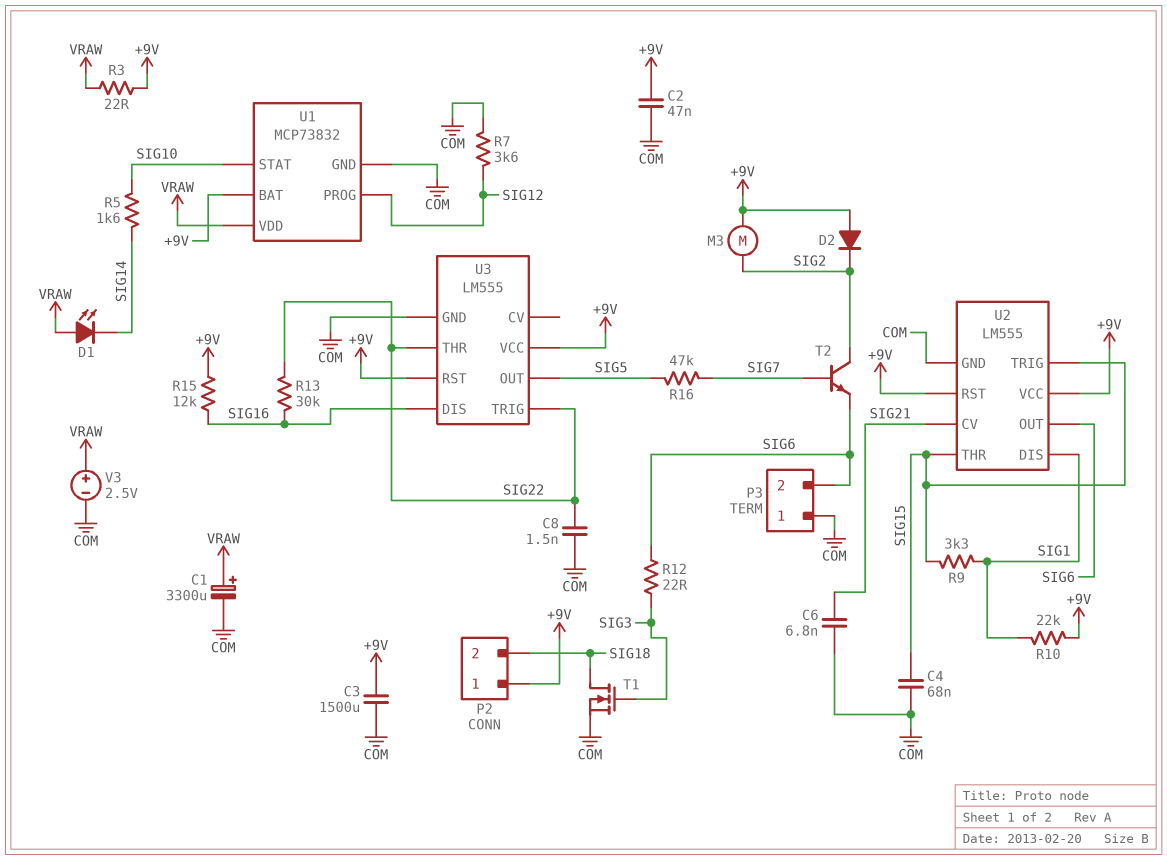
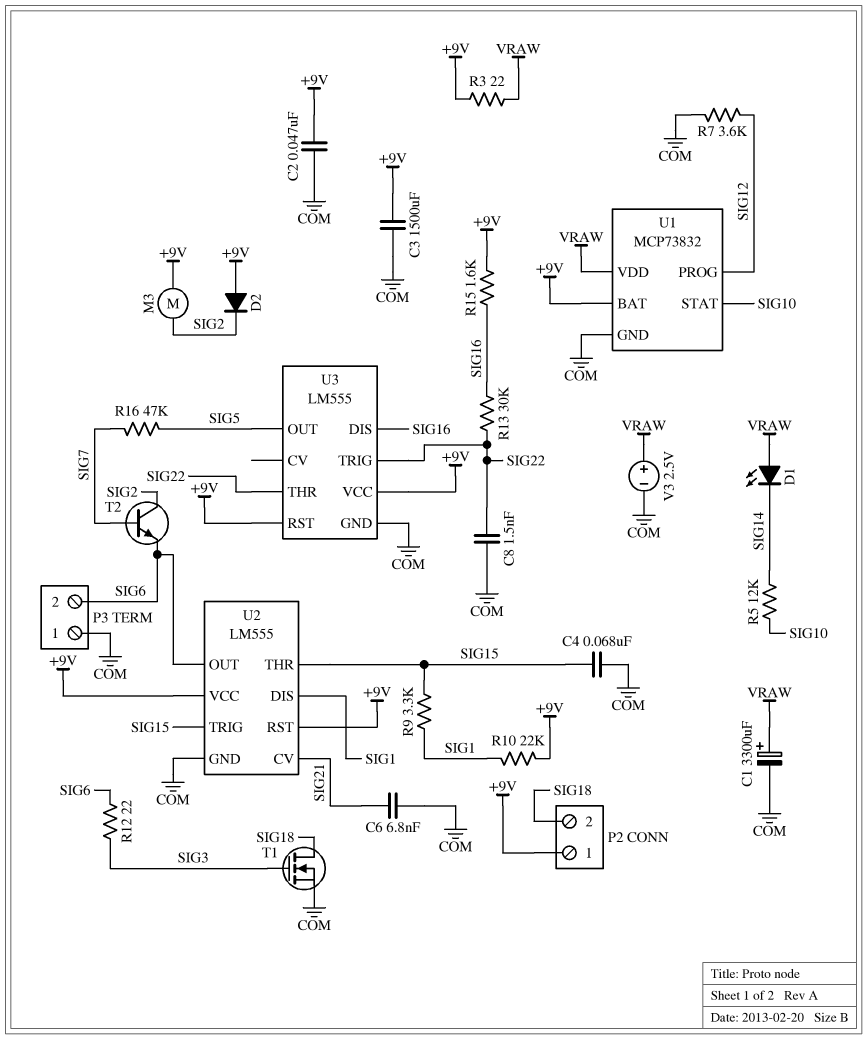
R5: 1.6k (SIG10, SIG14) -> 12k (SIG10, SIG14)
R15: 12k (+9V, SIG16) -> 1.6k (+9V, SIG16)

